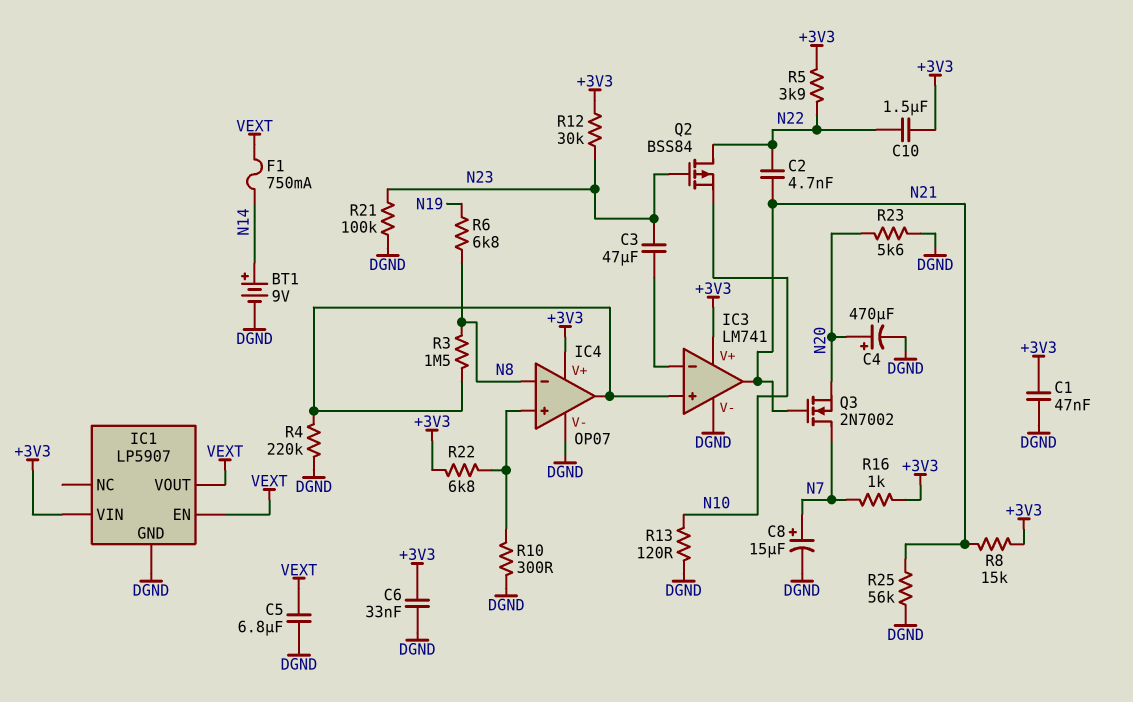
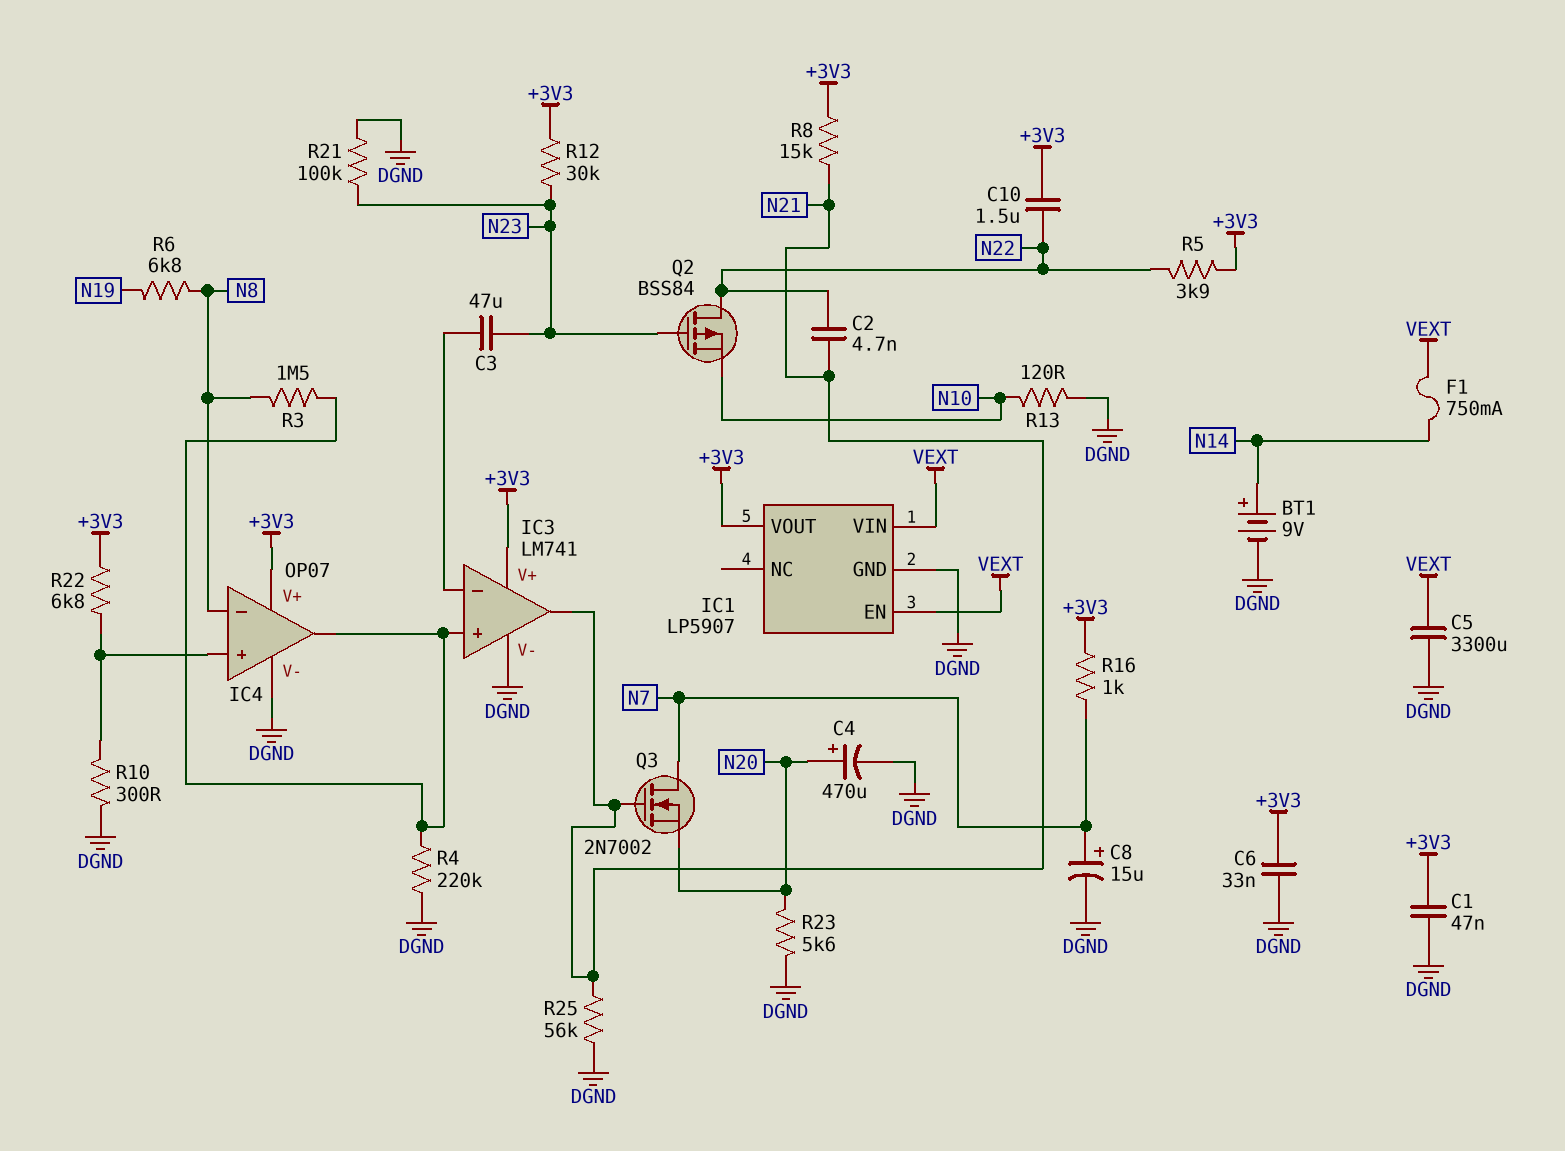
C5: 6.8uF (DGND, VEXT) -> 3300uF (DGND, VEXT)
IC1 pin VIN: +3V3 -> VEXT
IC1 pin VOUT: VEXT -> +3V3

